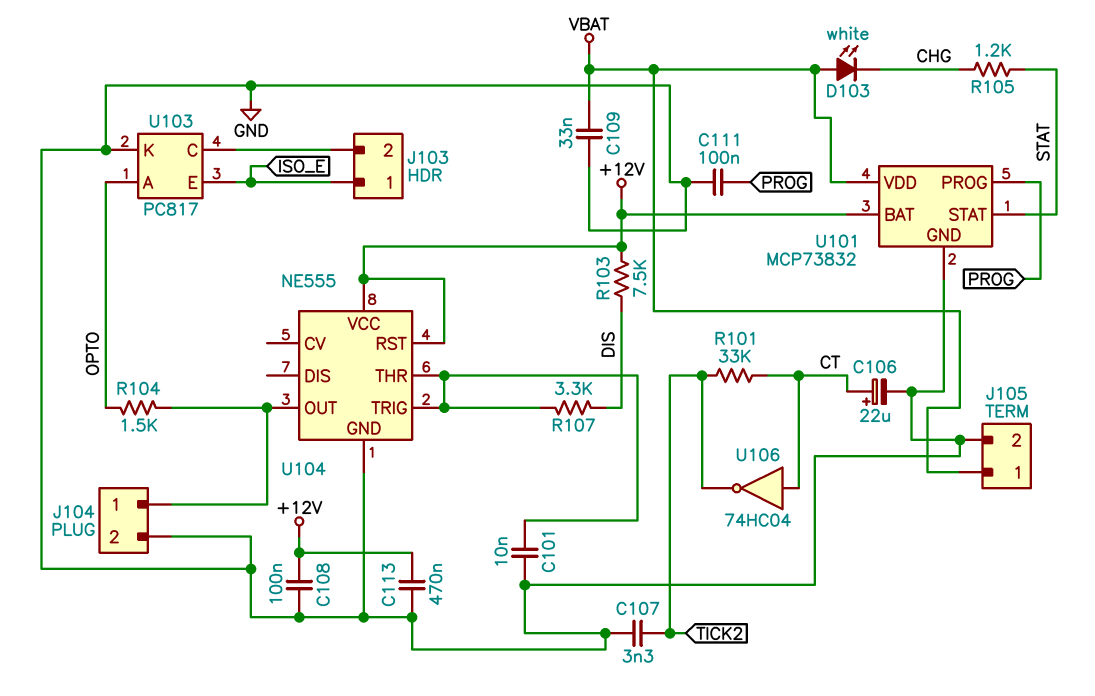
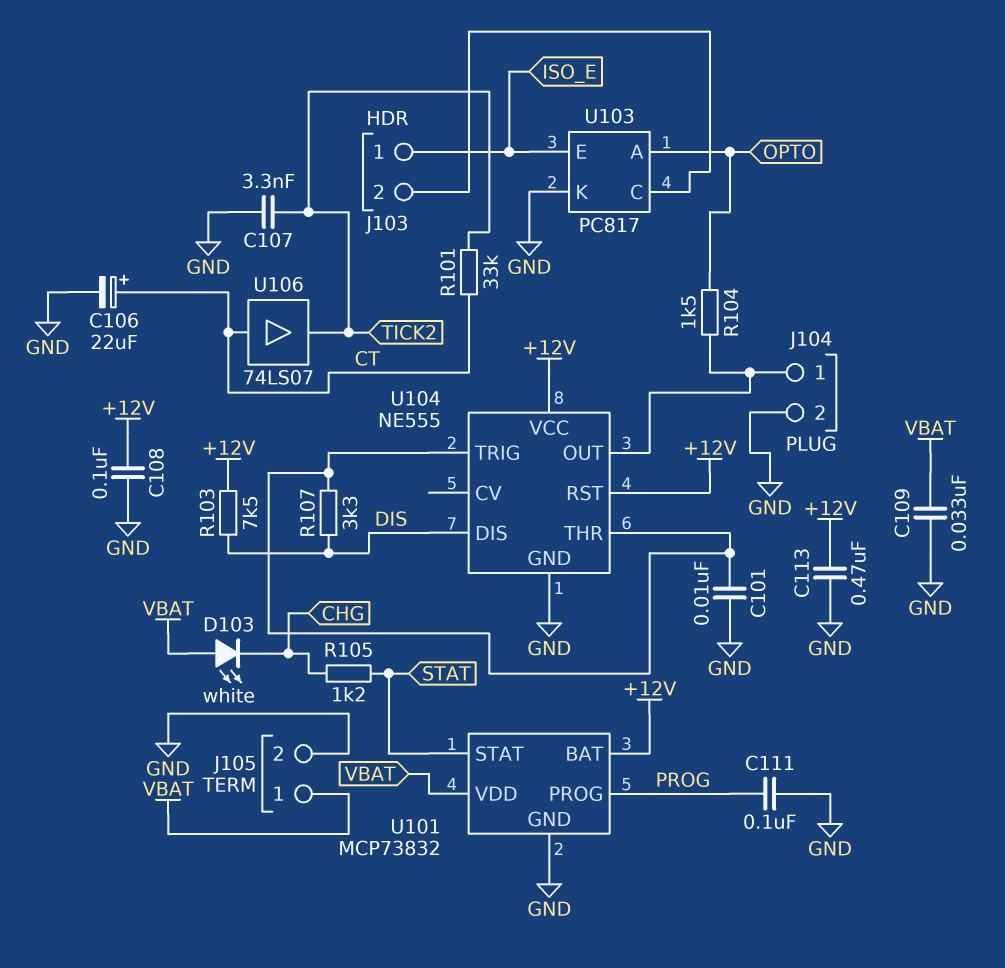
U104 pin DIS: none -> DIS
U106: NOT 74HC04 (in CT, out TICK2) -> buffer 74LS07 (in CT, out TICK2)

